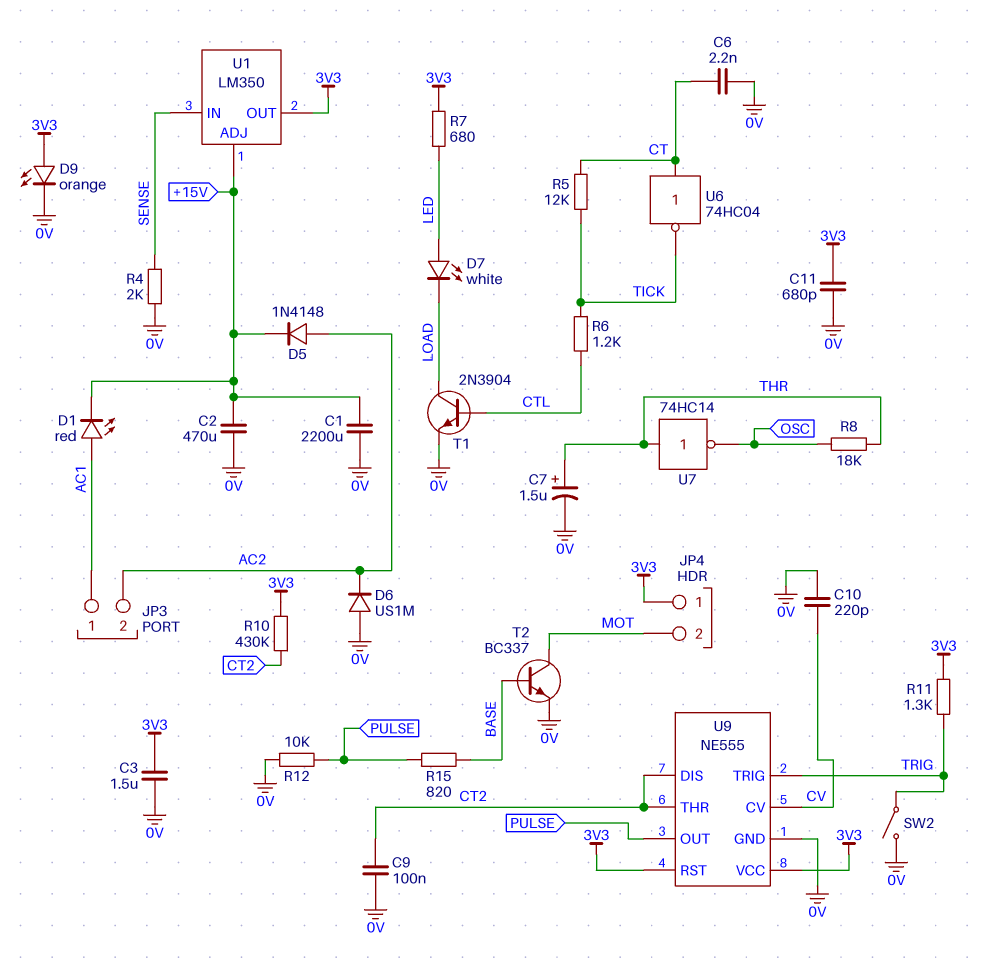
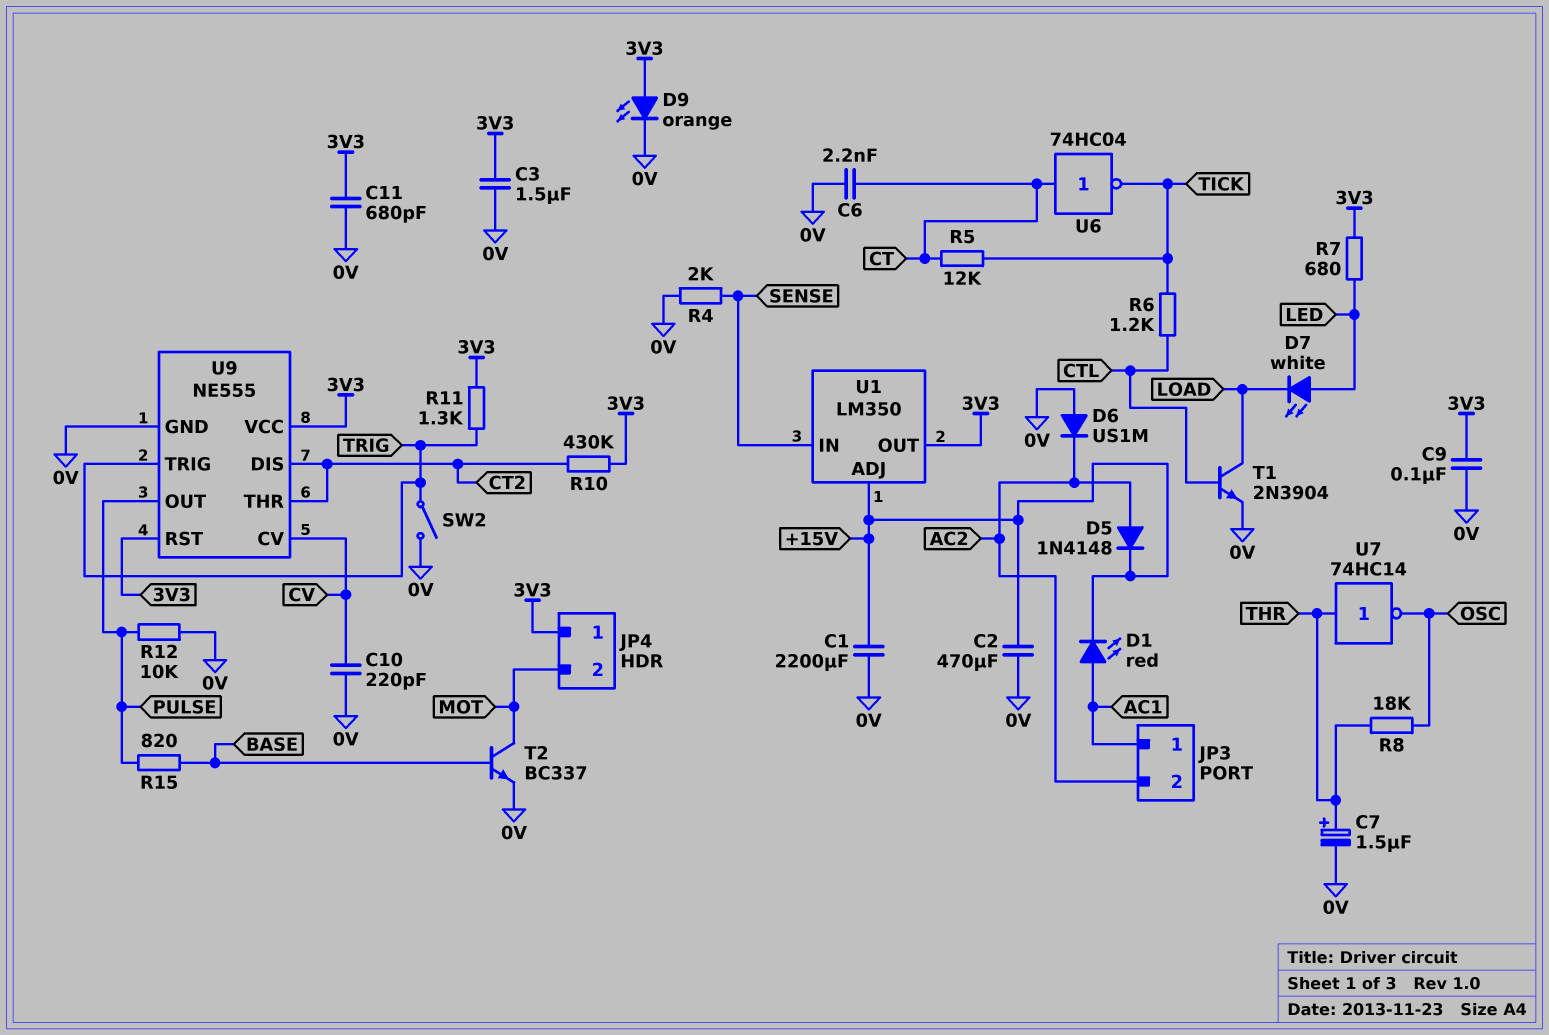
C9: 100nF (0V, CT2) -> 100nF (0V, 3V3)

